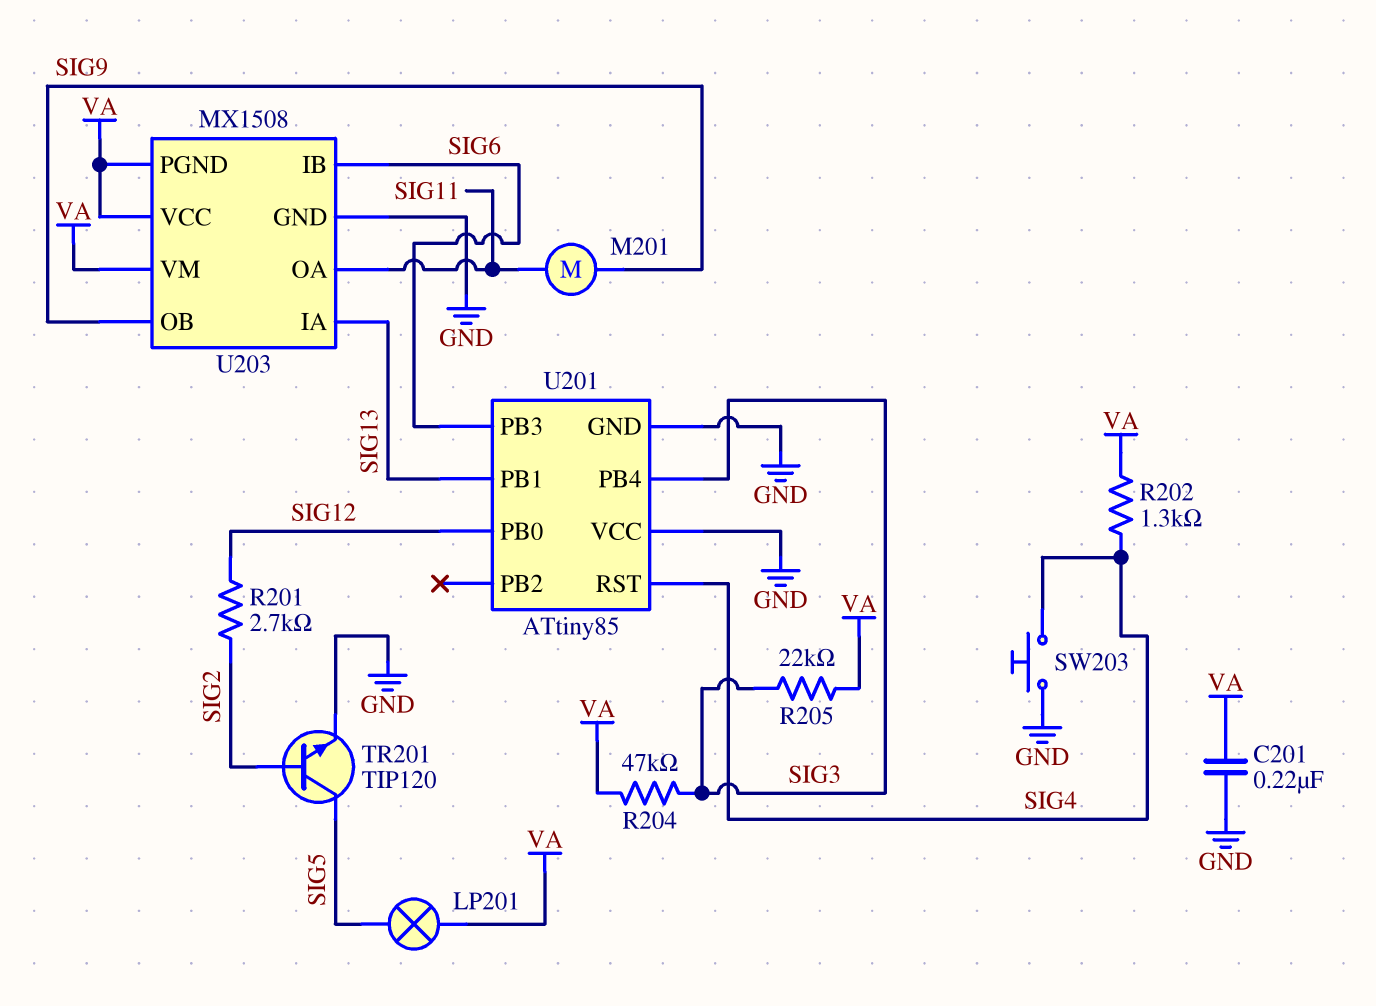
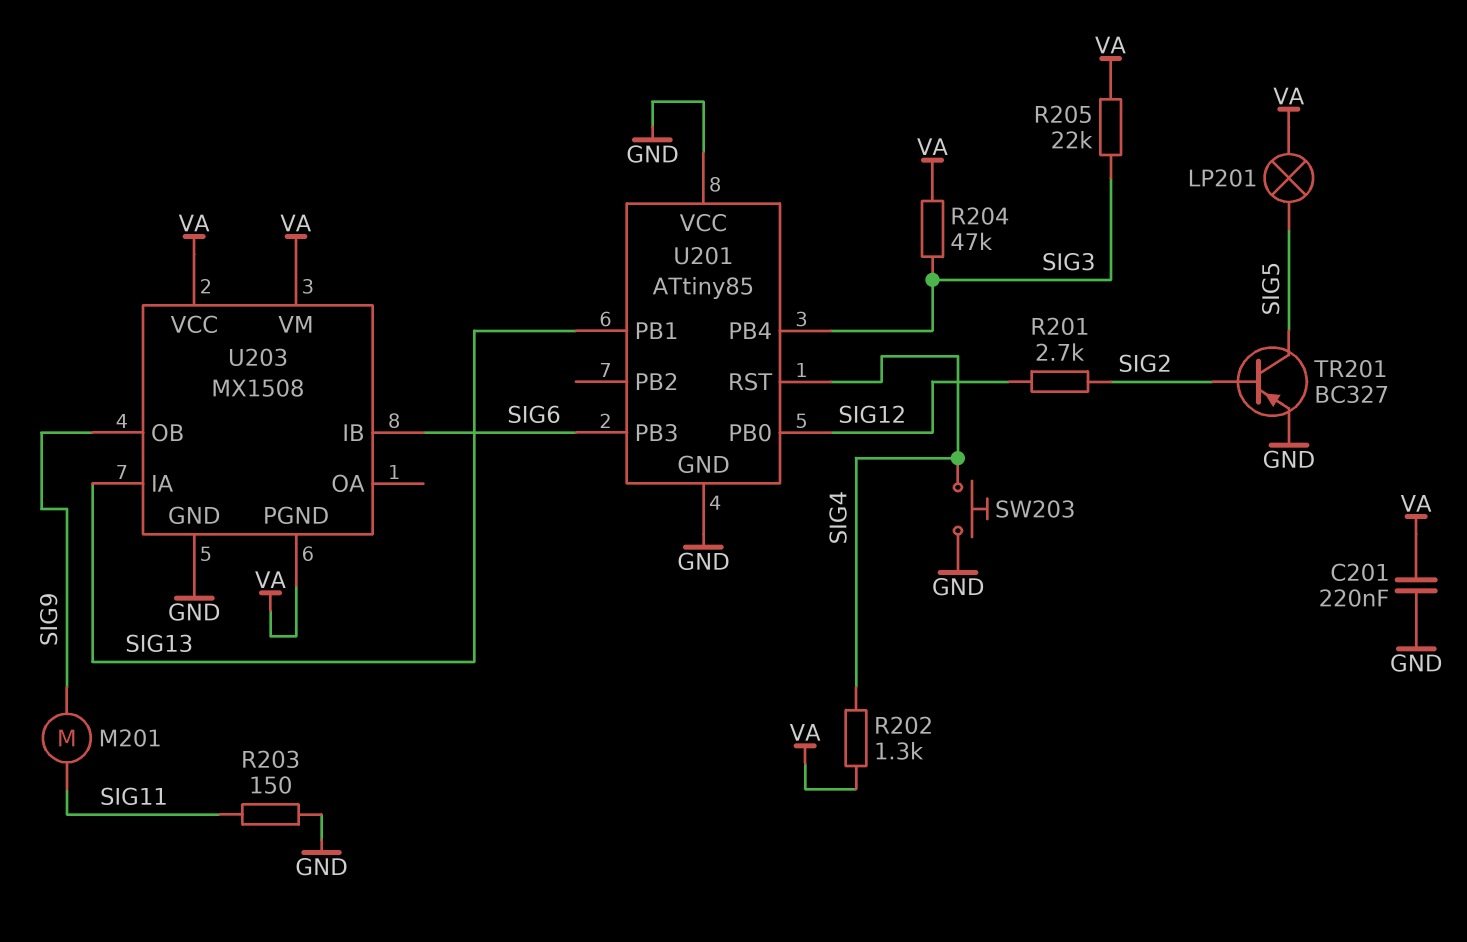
R203: none -> 150 (GND, SIG11)
TR201: NPN TIP120 (B SIG2, C SIG5, E GND) -> PNP BC327 (B SIG2, C SIG5, E GND)
U203 pin OA: SIG11 -> none

